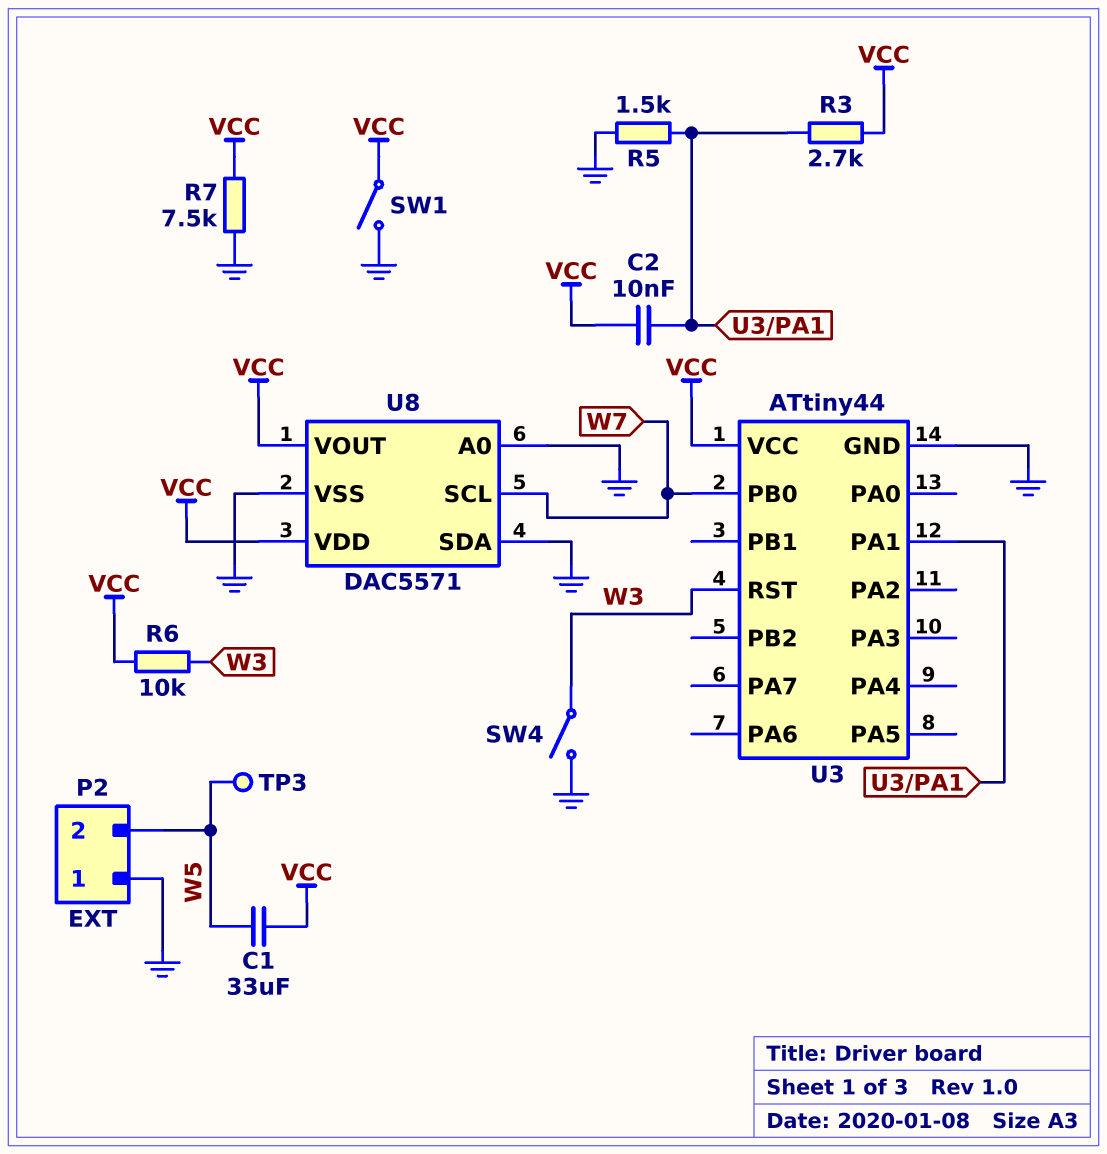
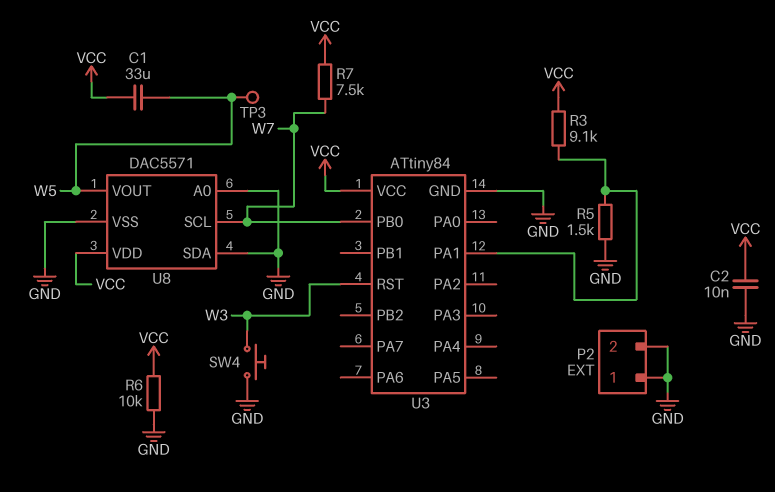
C2: 10nF (U3/PA1, VCC) -> 10nF (GND, VCC)
P2 pin 2: W5 -> GND
R3: 2.7k (U3/PA1, VCC) -> 9.1k (U3/PA1, VCC)
R6: 10k (VCC, W3) -> 10k (GND, VCC)
R7: 7.5k (GND, VCC) -> 7.5k (VCC, W7)
SW1: switch (GND, VCC) -> none
SW4: switch (GND, W3) -> button (GND, W3)
U3: ATtiny44 -> ATtiny84
U8 pin VOUT: VCC -> W5

